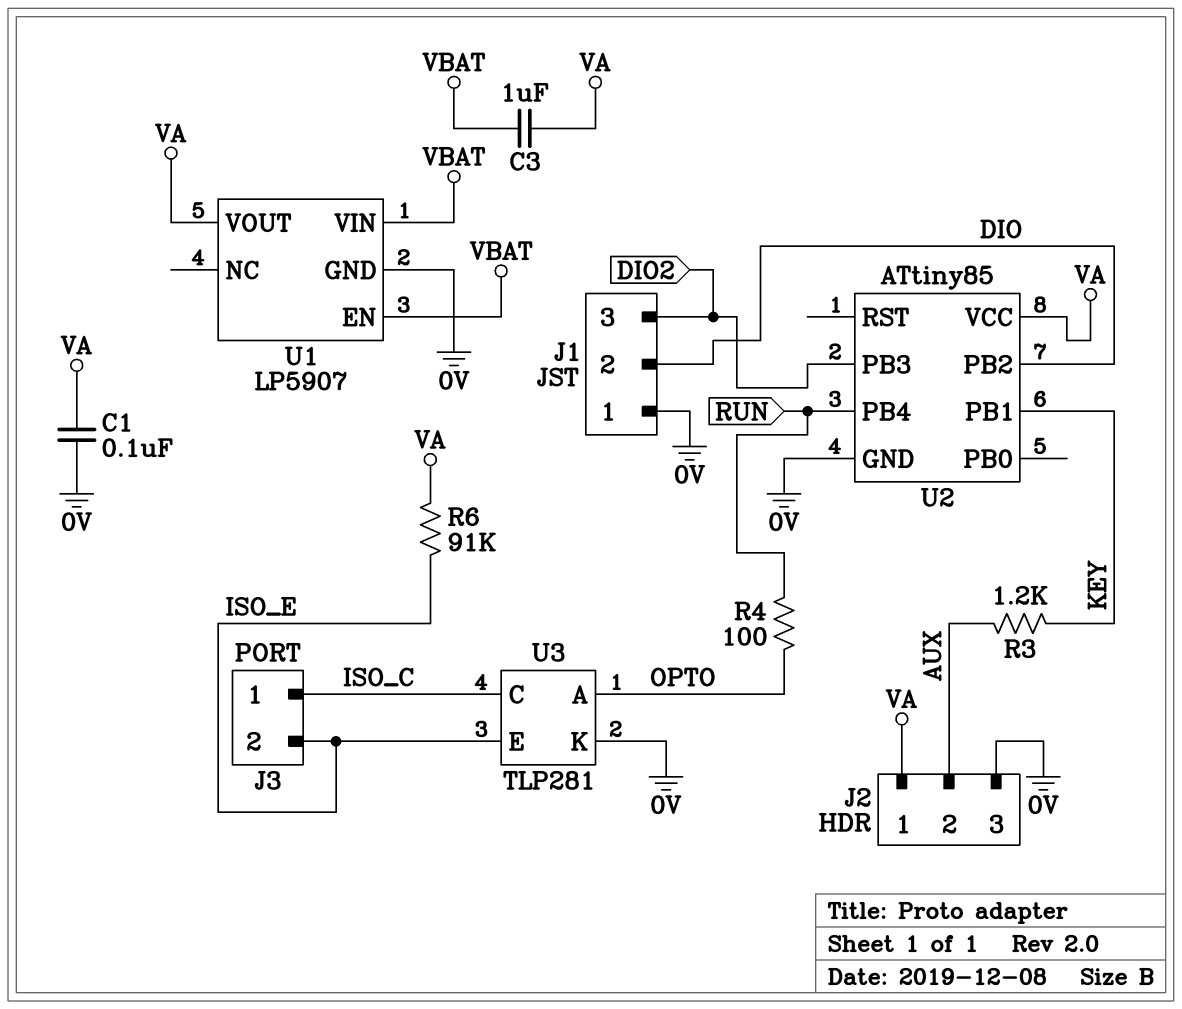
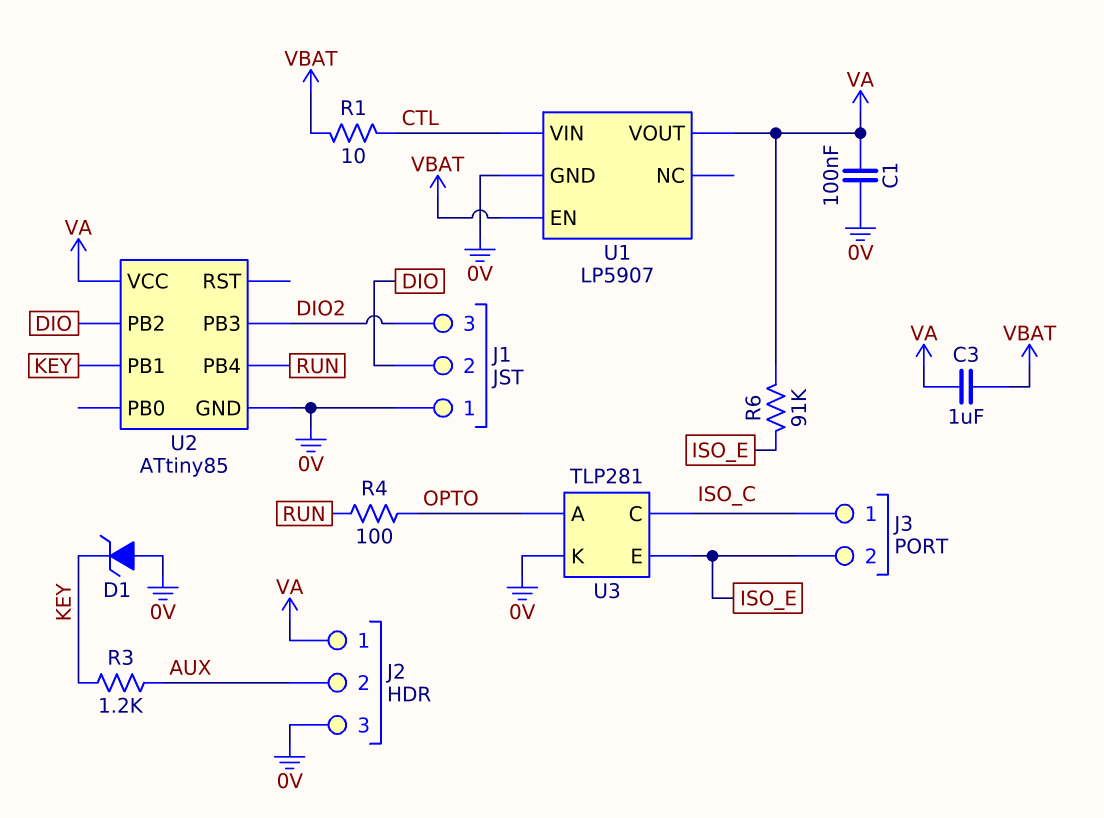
D1: none -> zener (A 0V, K KEY)
R1: none -> 10 (CTL, VBAT)
U1 pin VIN: VBAT -> CTL

